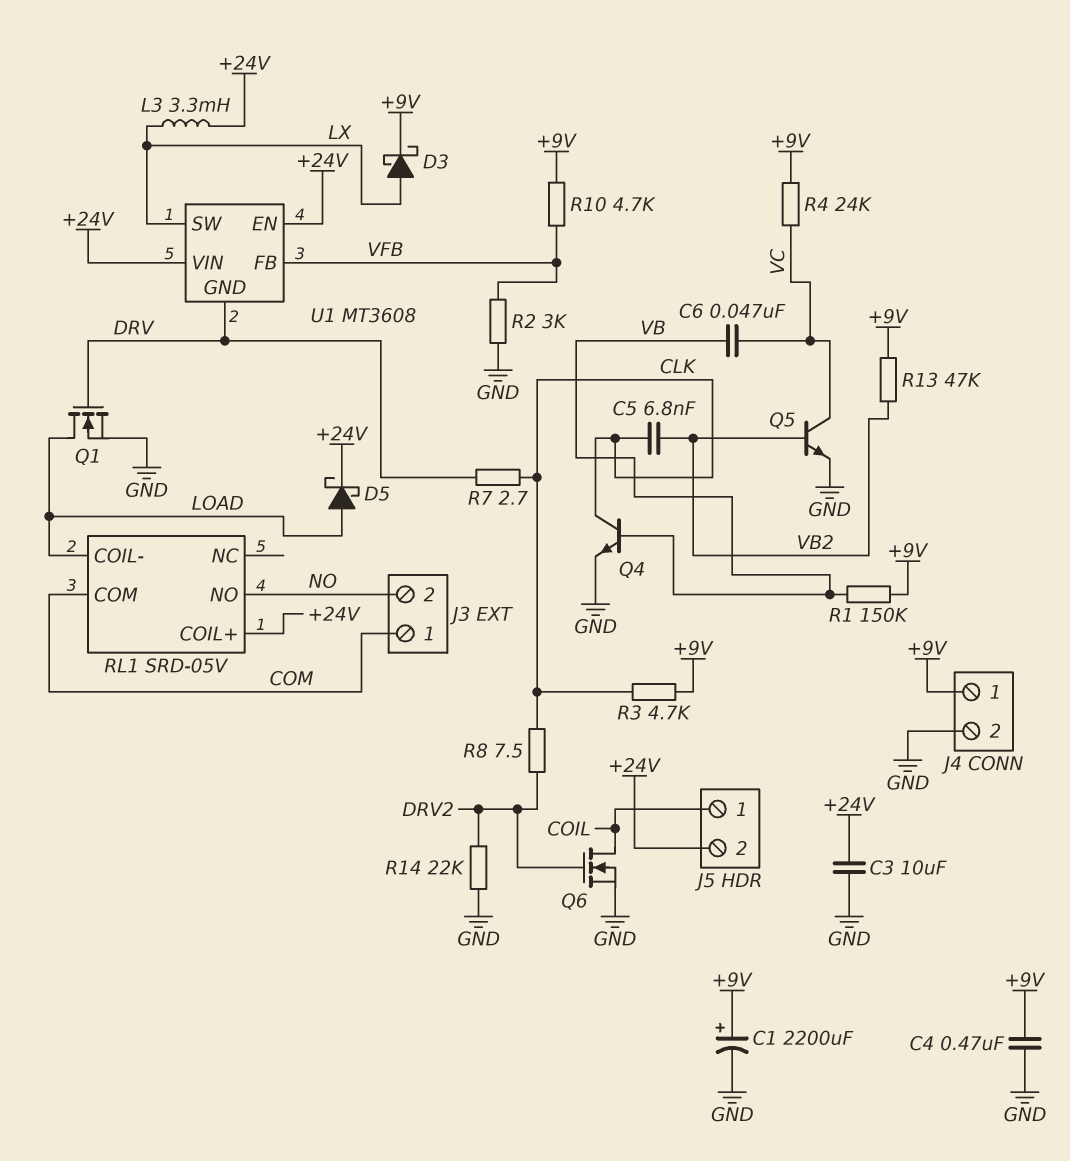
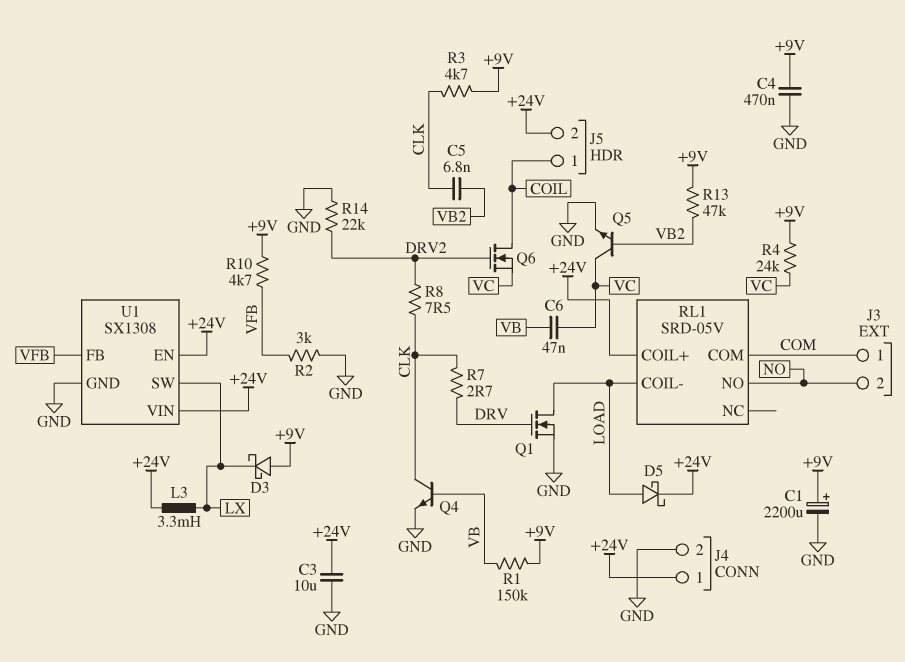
D3: schottky (A LX, K +9V) -> schottky (A +9V, K LX)
J4 pin 1: +9V -> +24V
Q6: NMOS (G DRV2, D COIL, S GND) -> NMOS (G DRV2, D COIL, S VC)
U1: MT3608 -> SX1308
U1 pin GND: DRV -> GND

